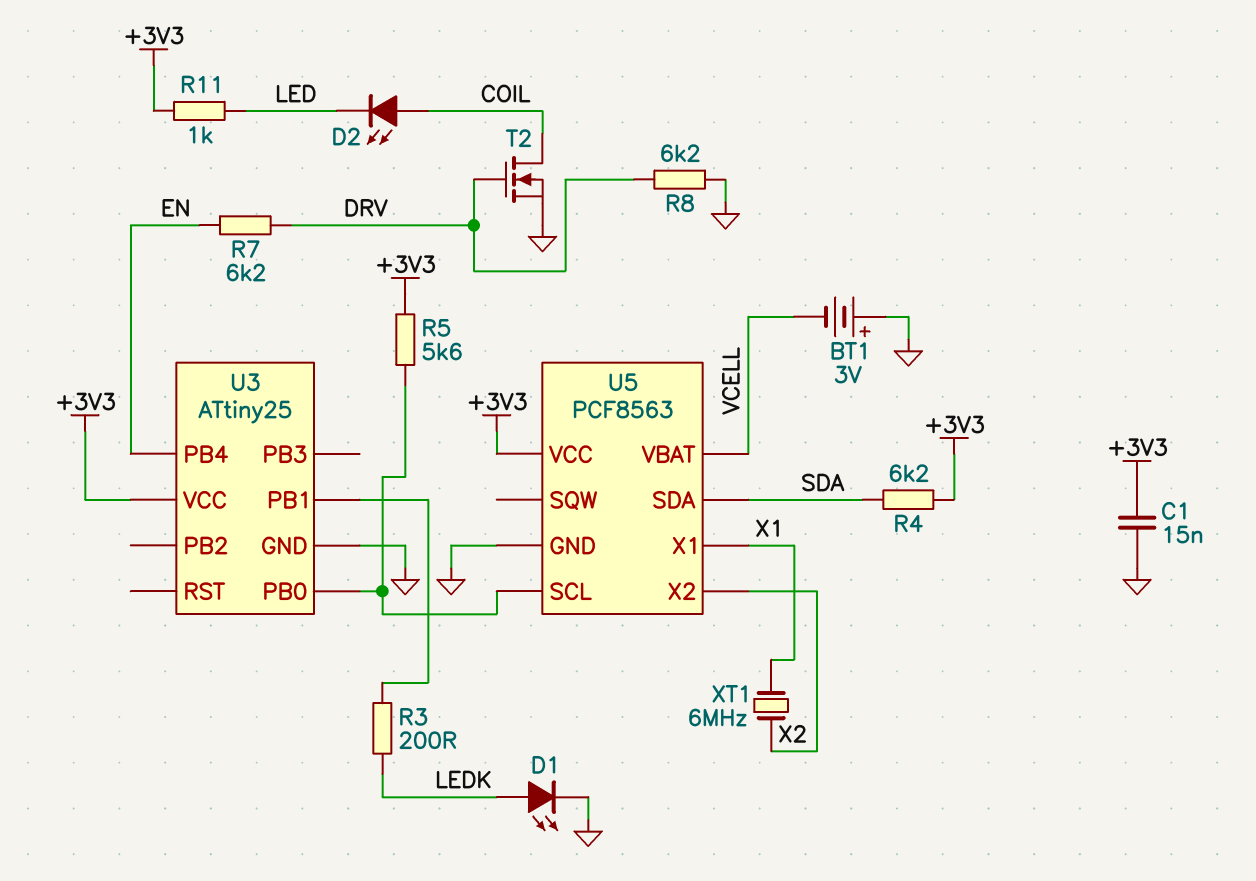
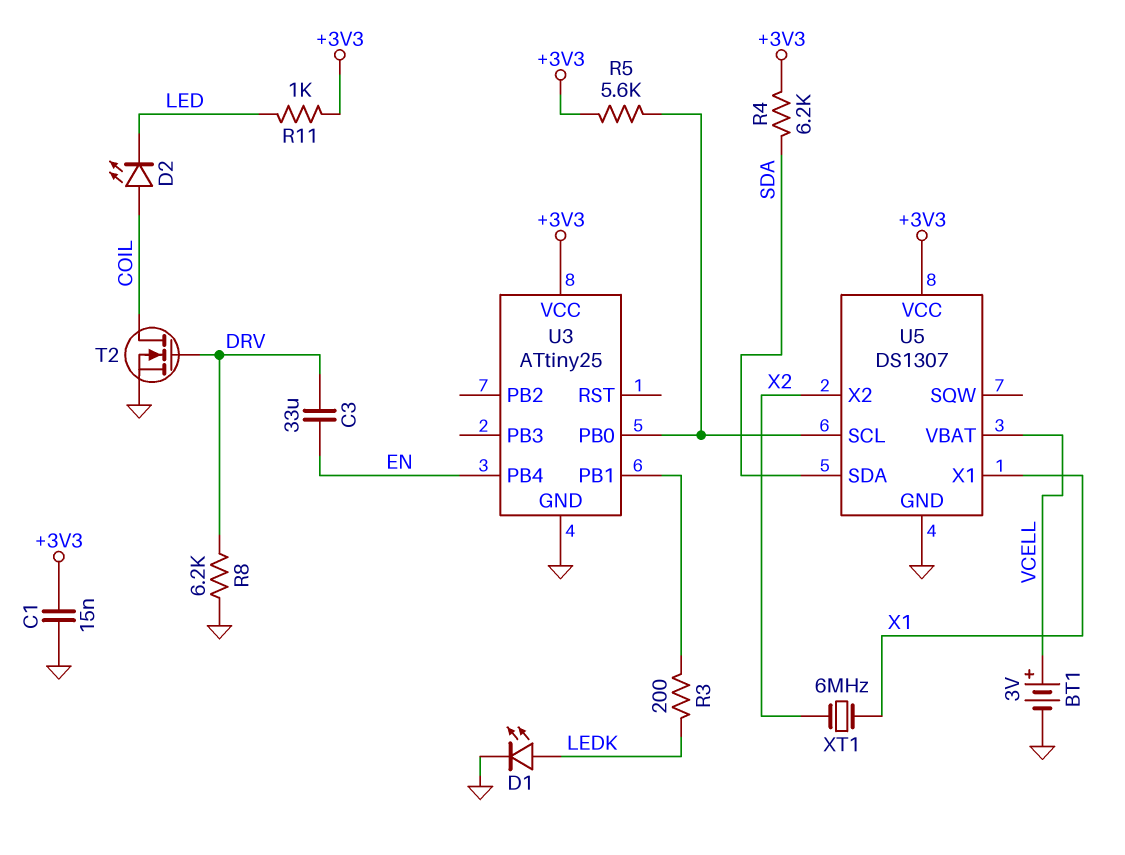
BT1: 3V (plus GND, minus VCELL) -> 3V (plus VCELL, minus GND)
C3: none -> 33uF (DRV, EN)
R7: 6.2k (DRV, EN) -> none
U5: PCF8563 -> DS1307

